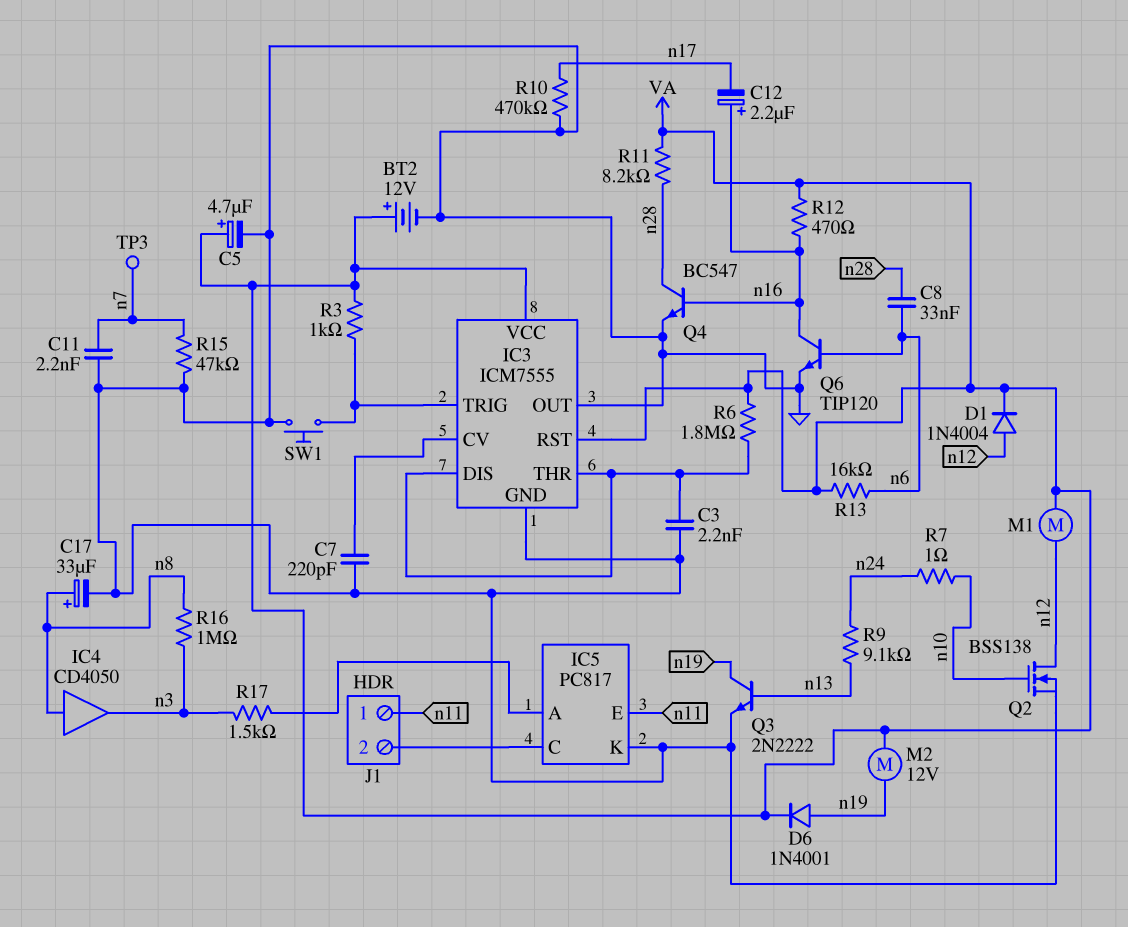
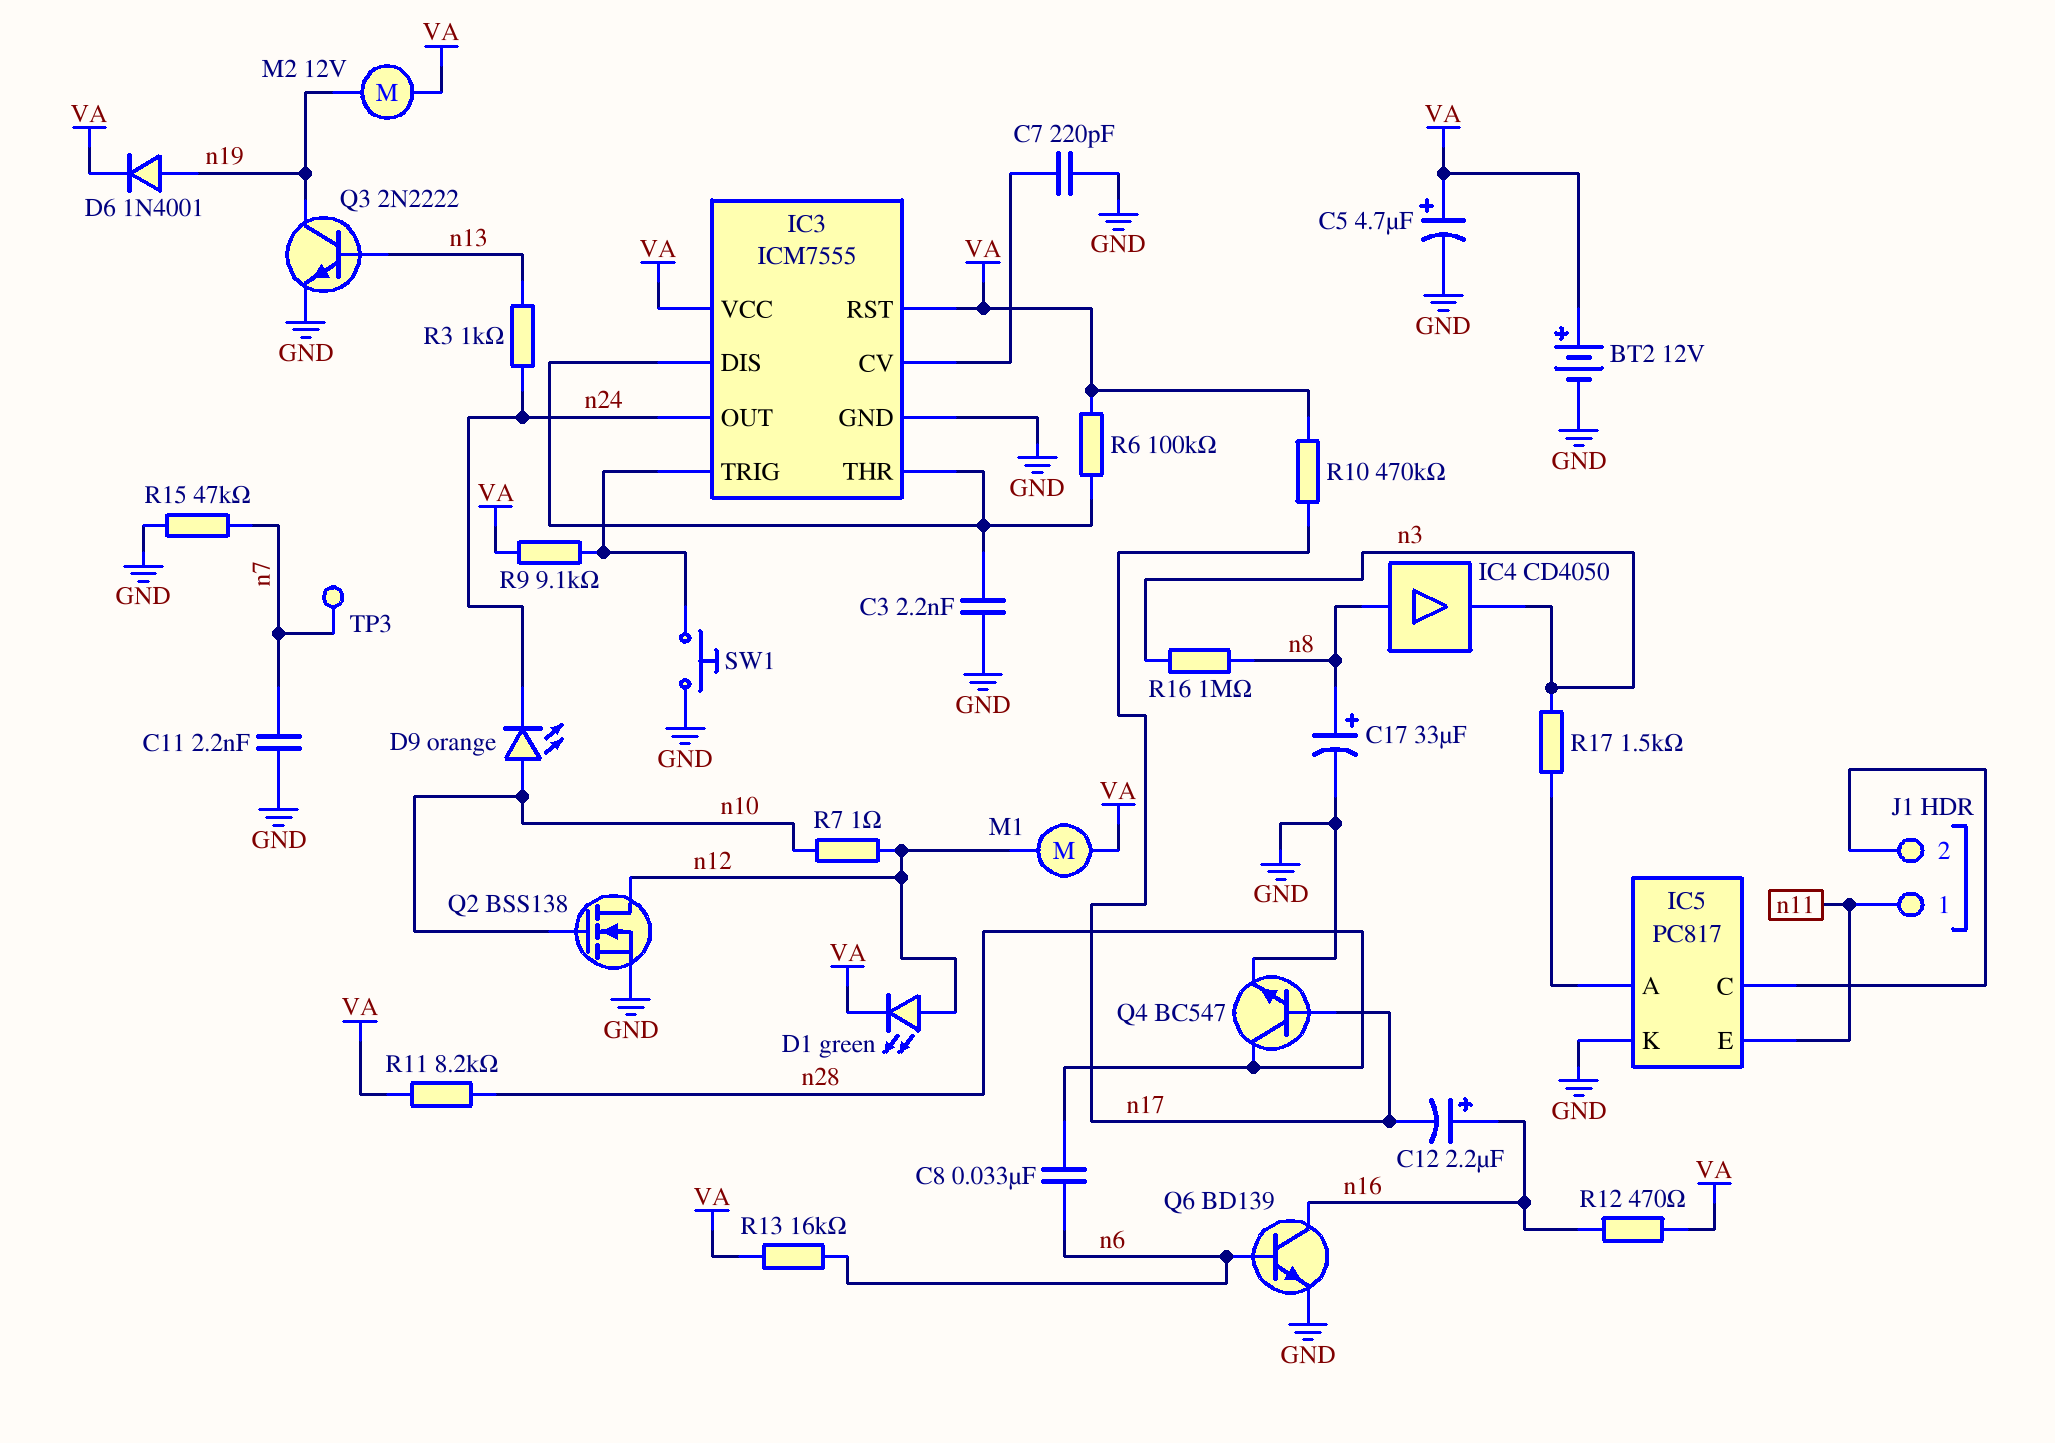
D1: diode 1N4004 (A n12, K VA) -> LED green (A n12, K VA)
D9: none -> LED orange (A n10, K n24)
IC3 pin OUT: GND -> n24
Q4: NPN BC547 (B n16, C n28, E GND) -> NPN BC547 (B n17, C n28, E GND)
Q6: NPN TIP120 (B n6, C n16, E GND) -> NPN BD139 (B n6, C n16, E GND)
R3: 1k (IC3/TRIG, VA) -> 1k (n13, n24)
R6: 1.8M (IC3/DIS, VA) -> 100k (IC3/DIS, VA)
R7: 1 (n10, n24) -> 1 (n10, n12)
R9: 9.1k (n13, n24) -> 9.1k (IC3/TRIG, VA)
R10: 470k (GND, n17) -> 470k (VA, n17)

